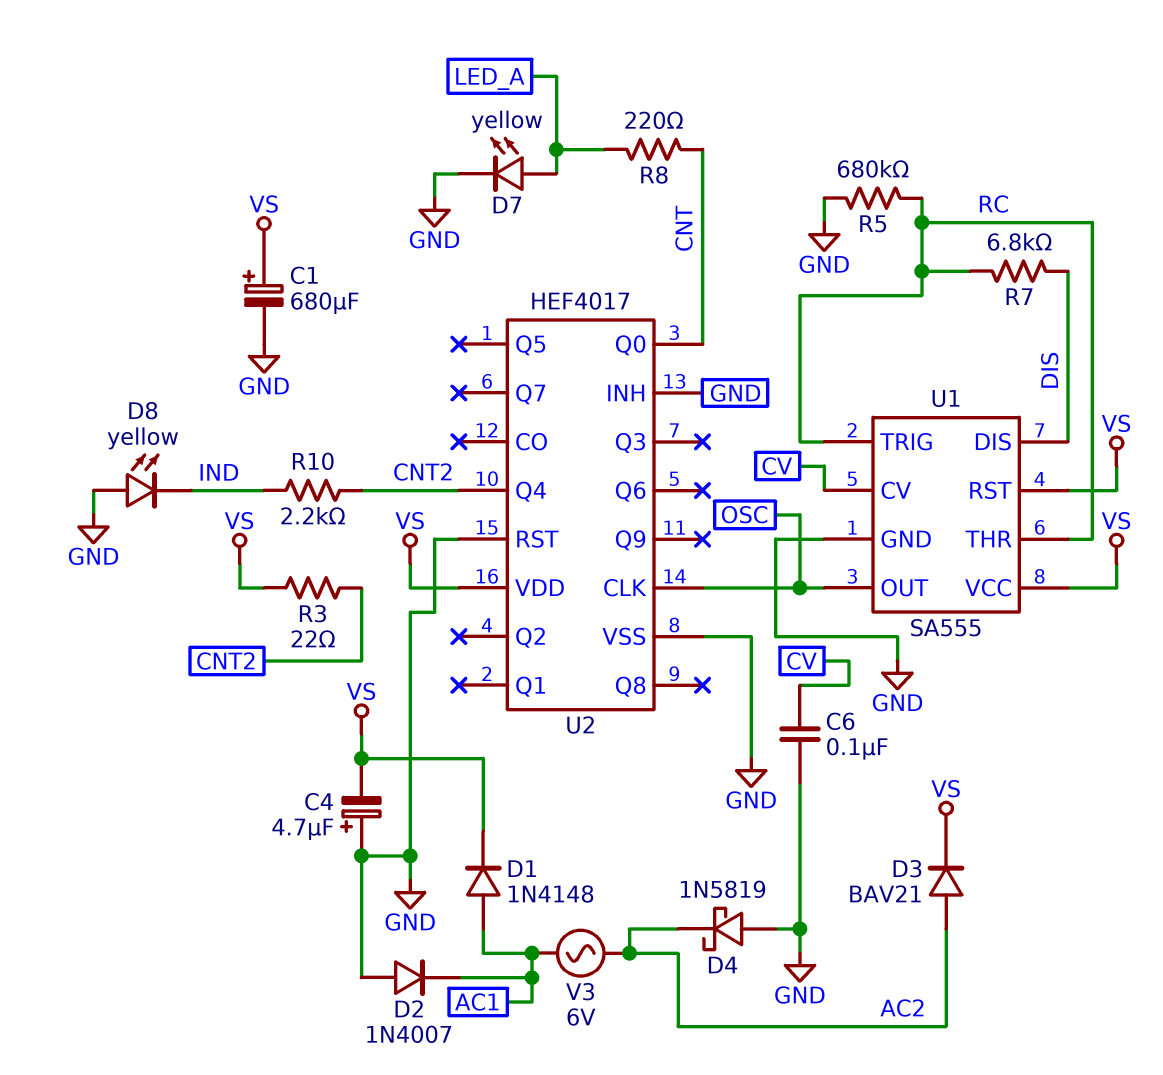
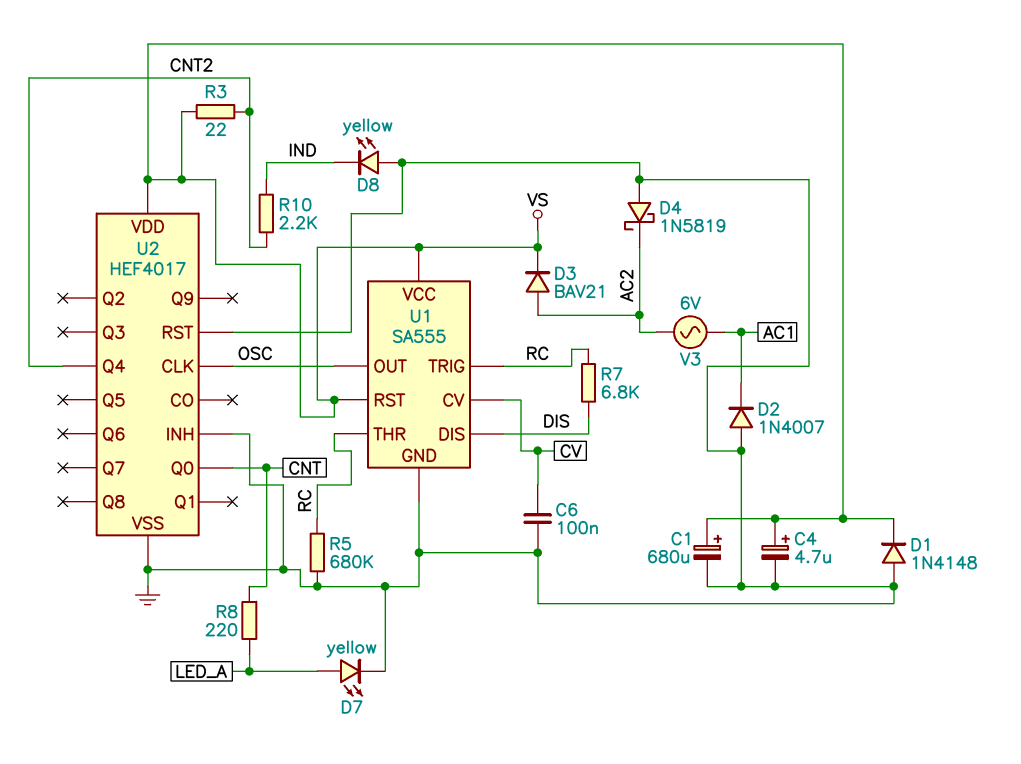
C4: 4.7uF (plus GND, minus VS) -> 4.7uF (plus VS, minus GND)
D1: diode 1N4148 (A AC1, K VS) -> diode 1N4148 (A GND, K VS)

